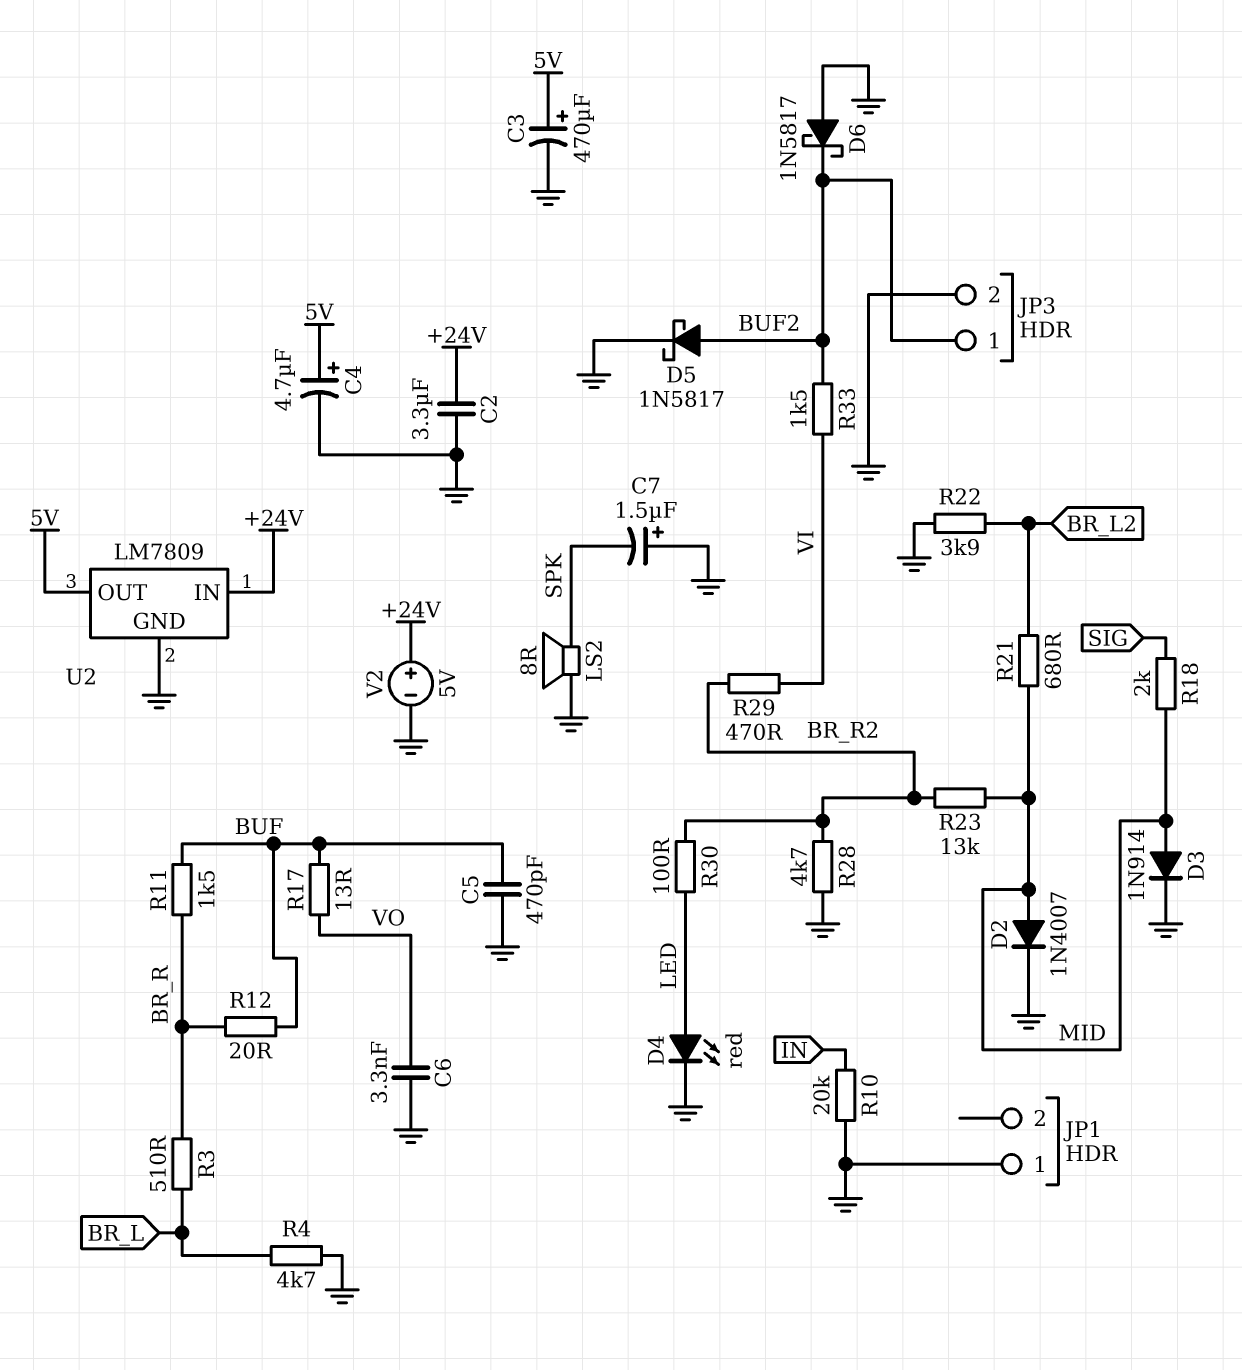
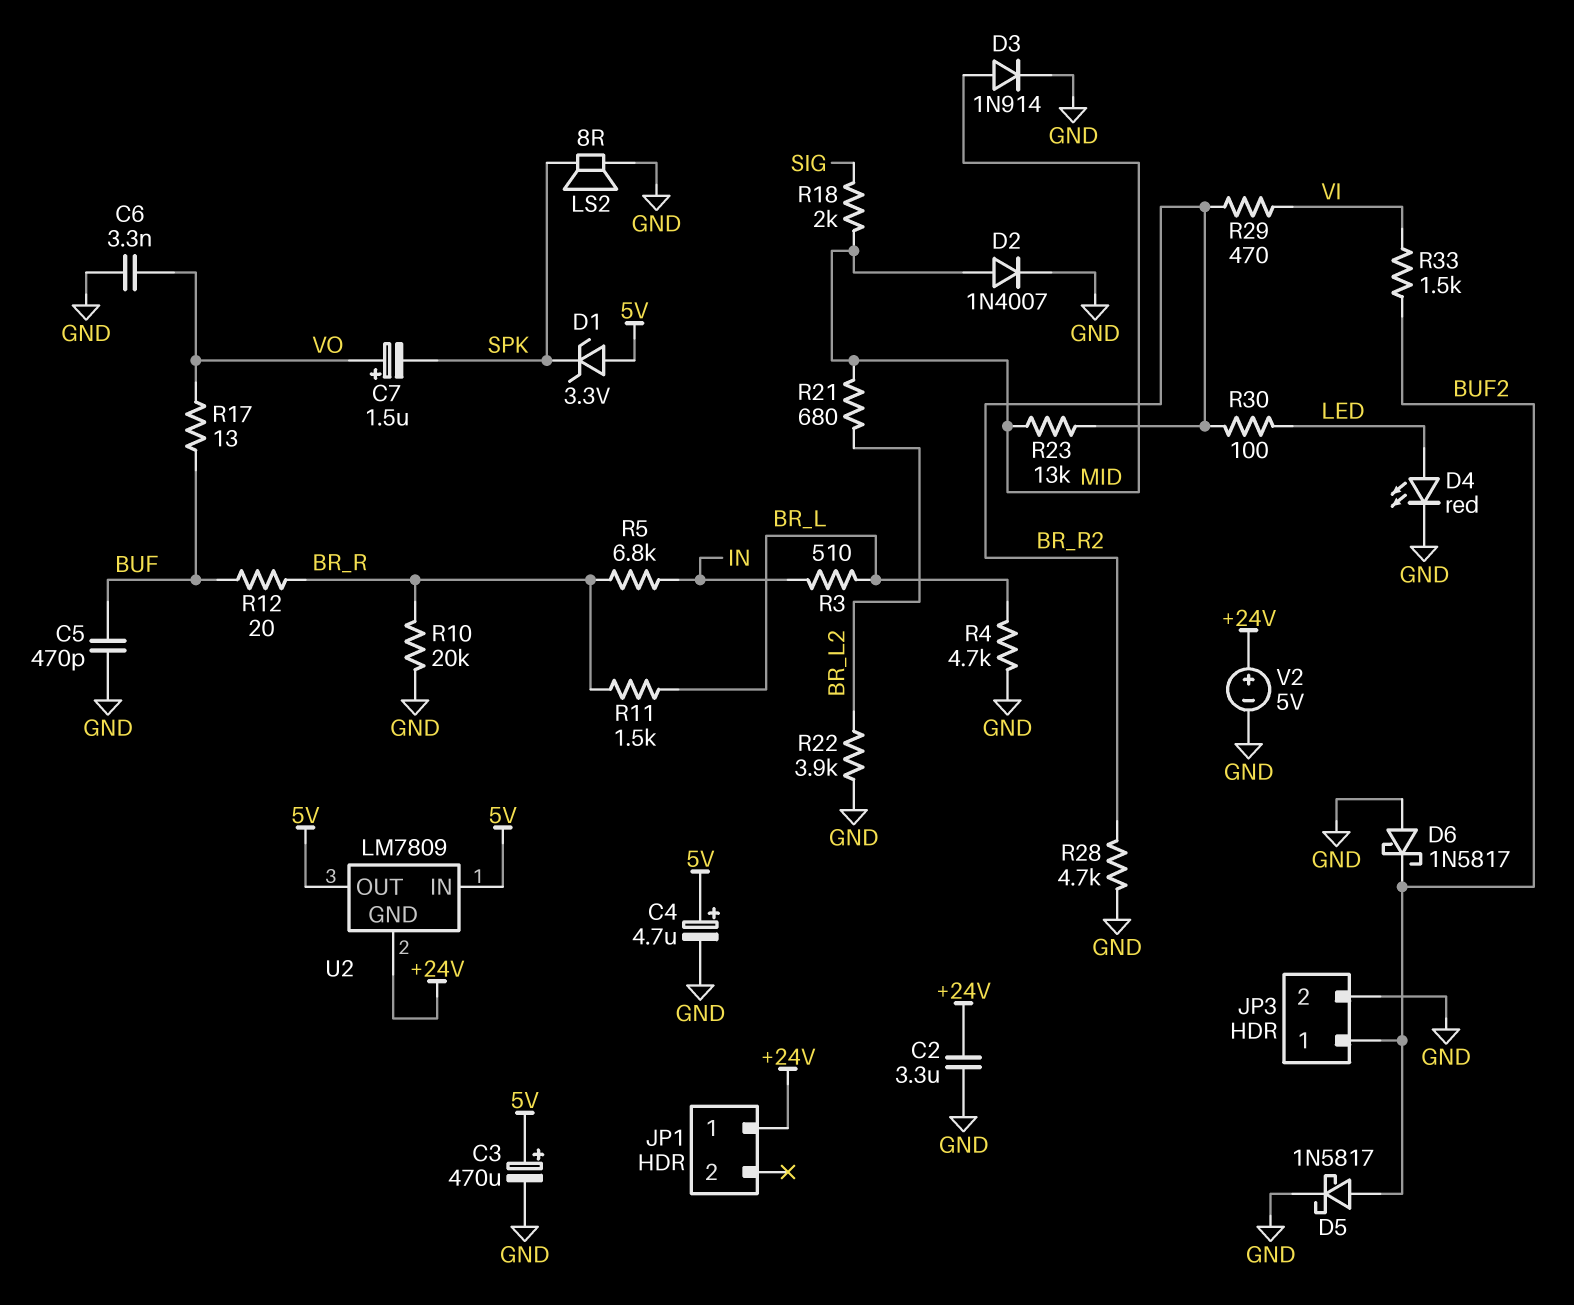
C7: 1.5uF (plus GND, minus SPK) -> 1.5uF (plus VO, minus SPK)
D1: none -> zener 3.3V (A 5V, K SPK)
JP1 pin 1: GND -> +24V
R3: 510 (BR_L, BR_R) -> 510 (BR_L, IN)
R5: none -> 6.8k (BR_R, IN)
R10: 20k (GND, IN) -> 20k (BR_R, GND)
R11: 1.5k (BR_R, BUF) -> 1.5k (BR_L, BR_R)
U2 pin GND: GND -> +24V
U2 pin IN: +24V -> 5V

